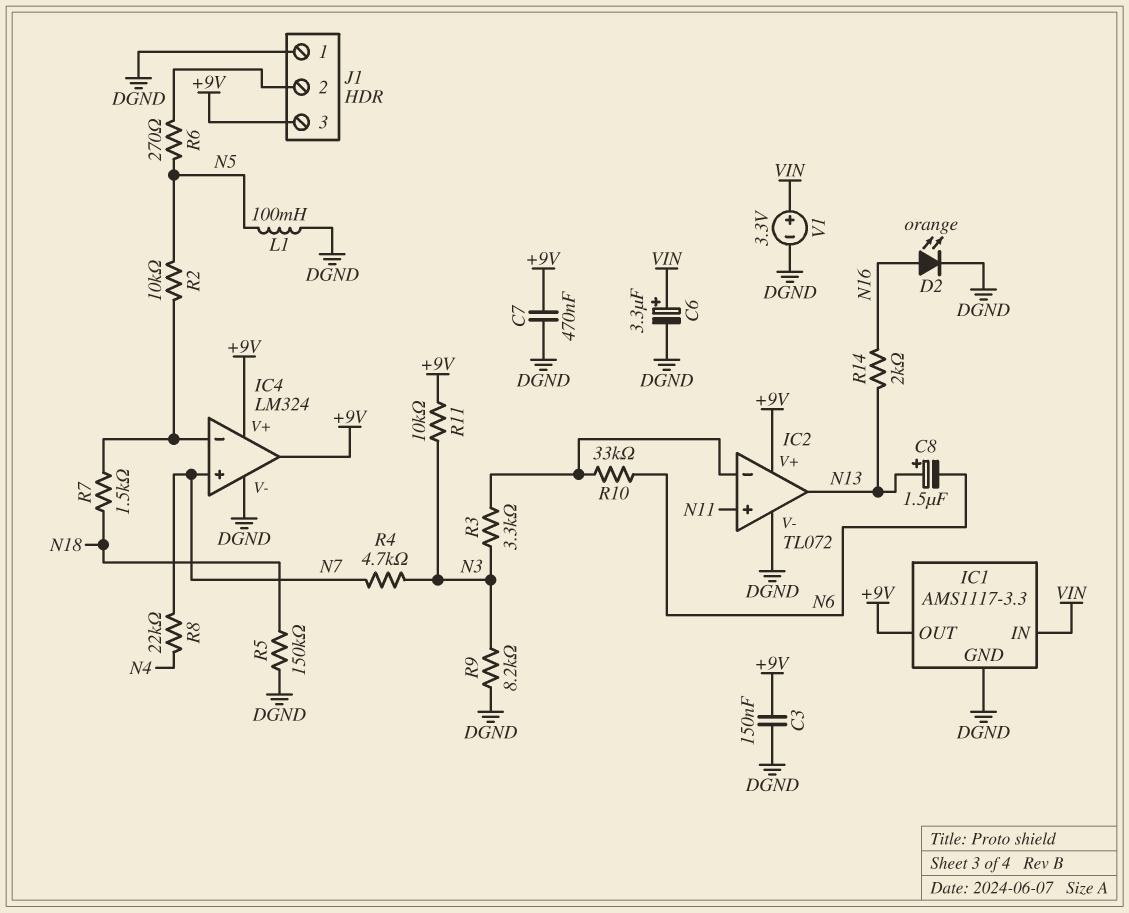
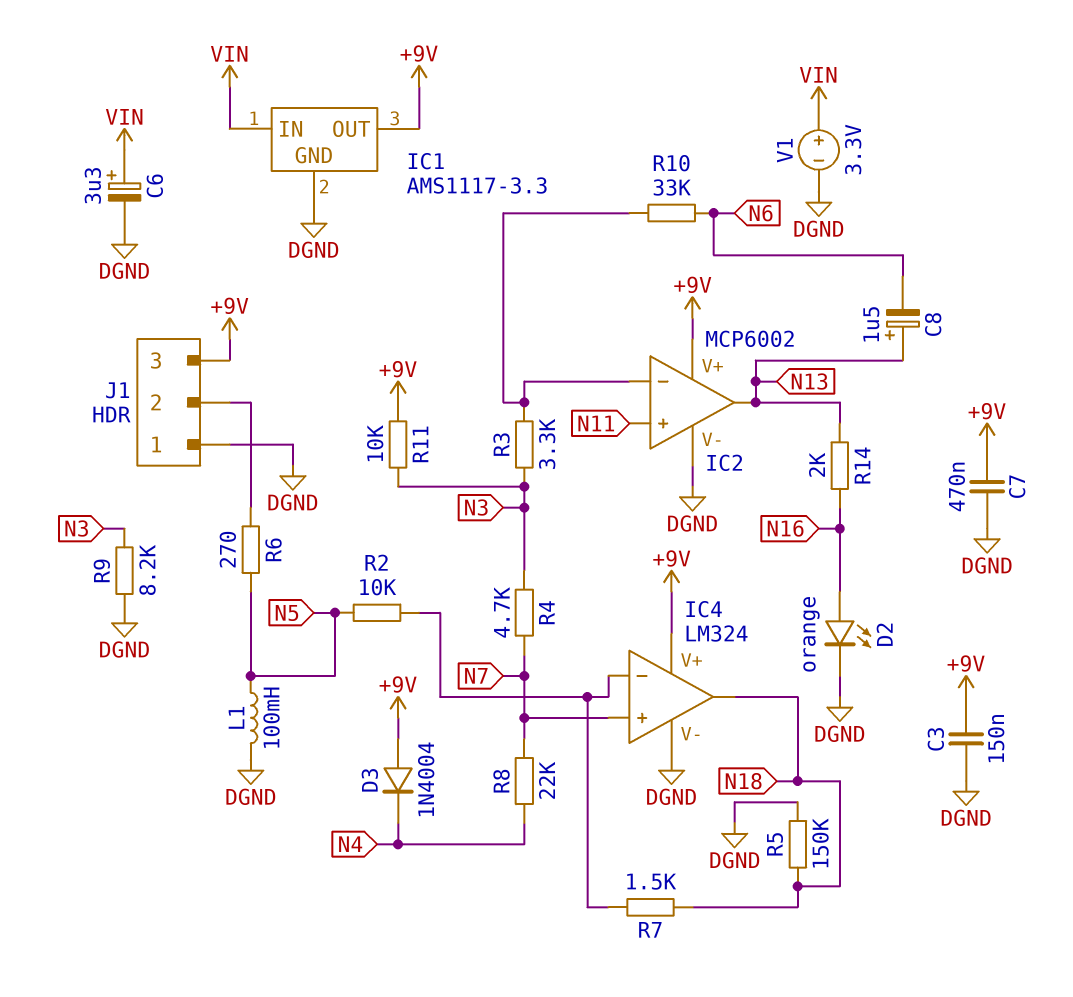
D3: none -> diode 1N4004 (A +9V, K N4)
IC2: TL072 -> MCP6002
IC4 pin out: +9V -> N18

